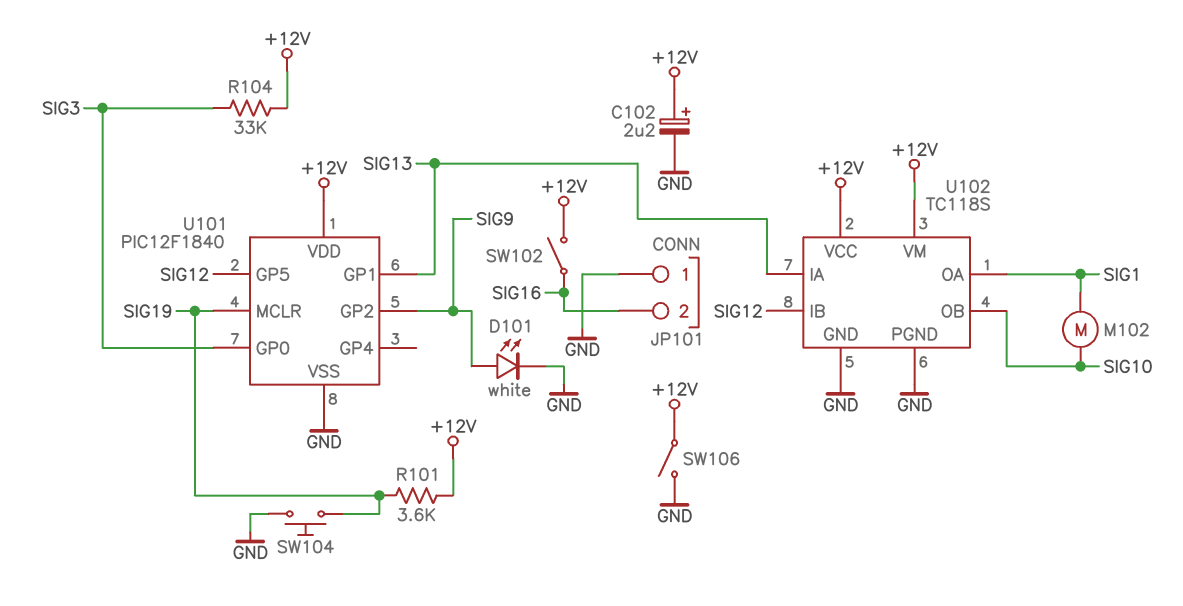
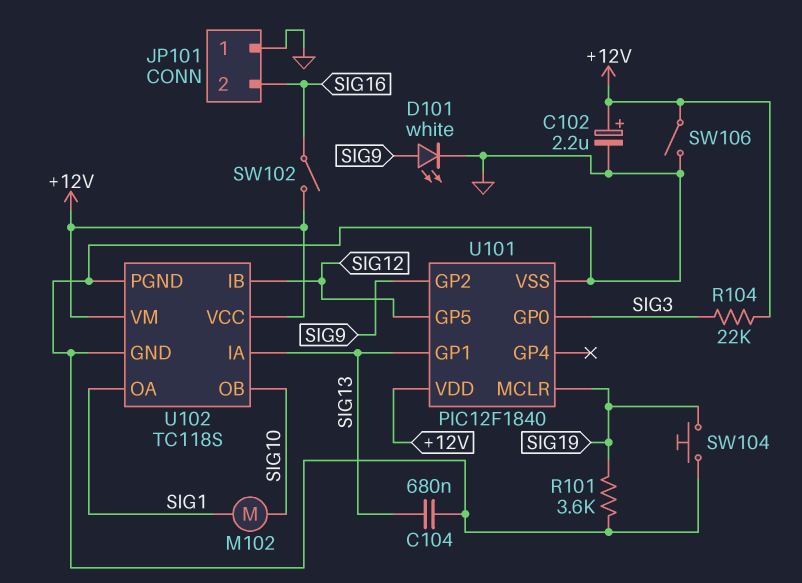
C104: none -> 680nF (GND, SIG13)
R101: 3.6k (+12V, SIG19) -> 3.6k (GND, SIG19)
R104: 33k (+12V, SIG3) -> 22k (+12V, SIG3)

